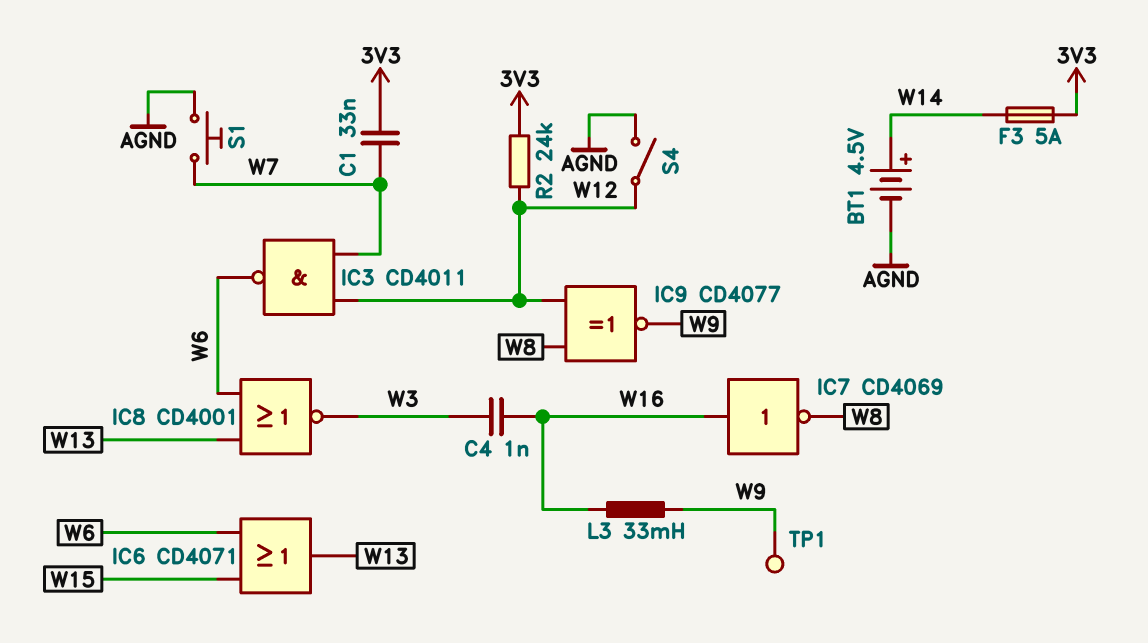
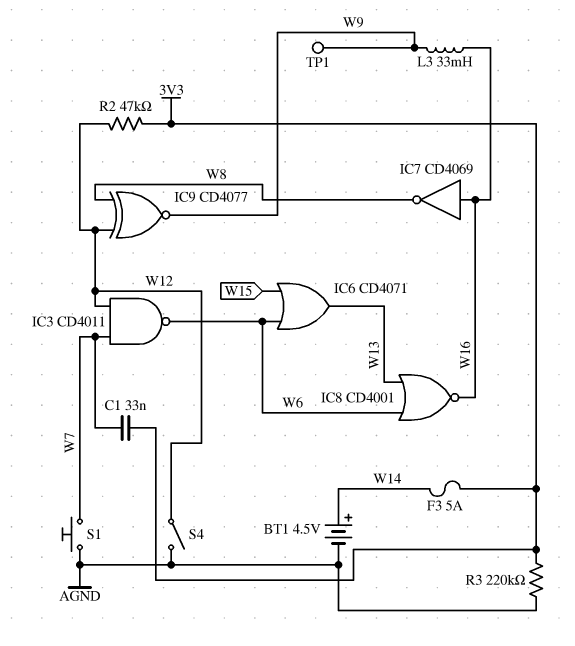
C4: 1nF (W3, W16) -> none
IC8: NOR CD4001 (in W6, in W13, out W3) -> NOR CD4001 (in W6, in W13, out W16)
R2: 24k (3V3, W12) -> 47k (3V3, W12)
R3: none -> 220k (3V3, AGND)

